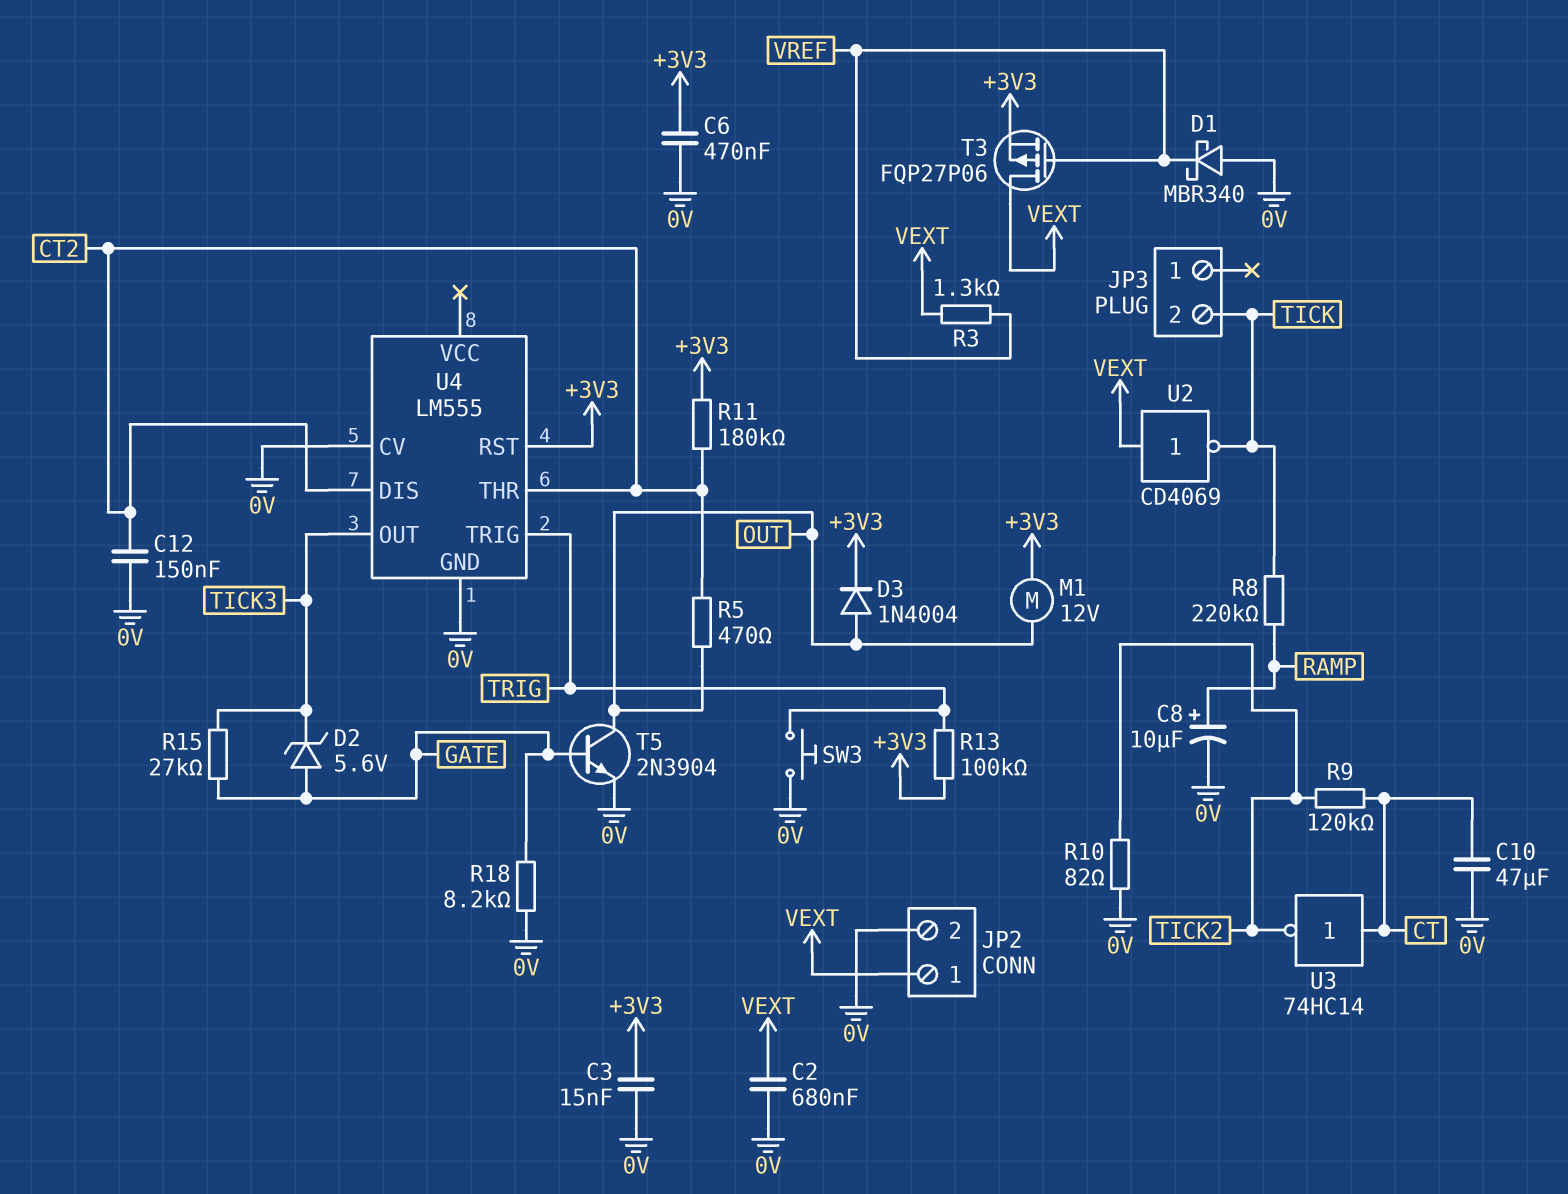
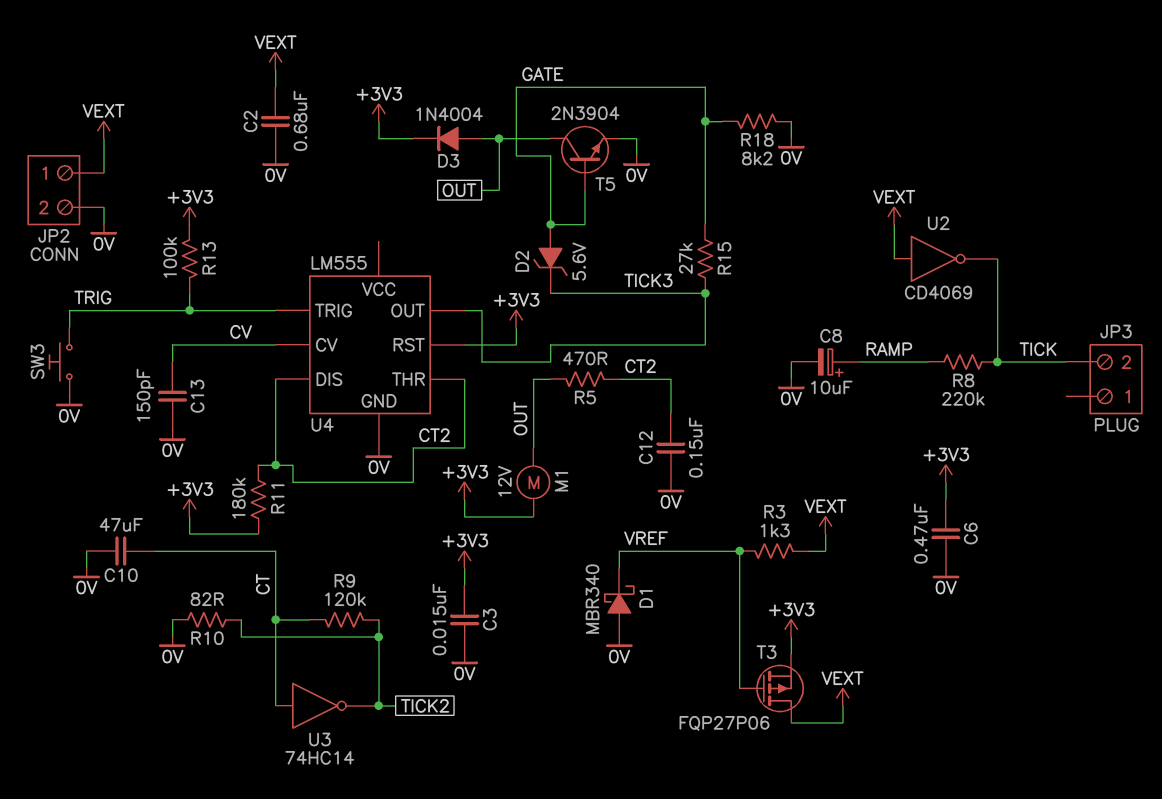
C13: none -> 150pF (0V, CV)
U4 pin CV: 0V -> CV

